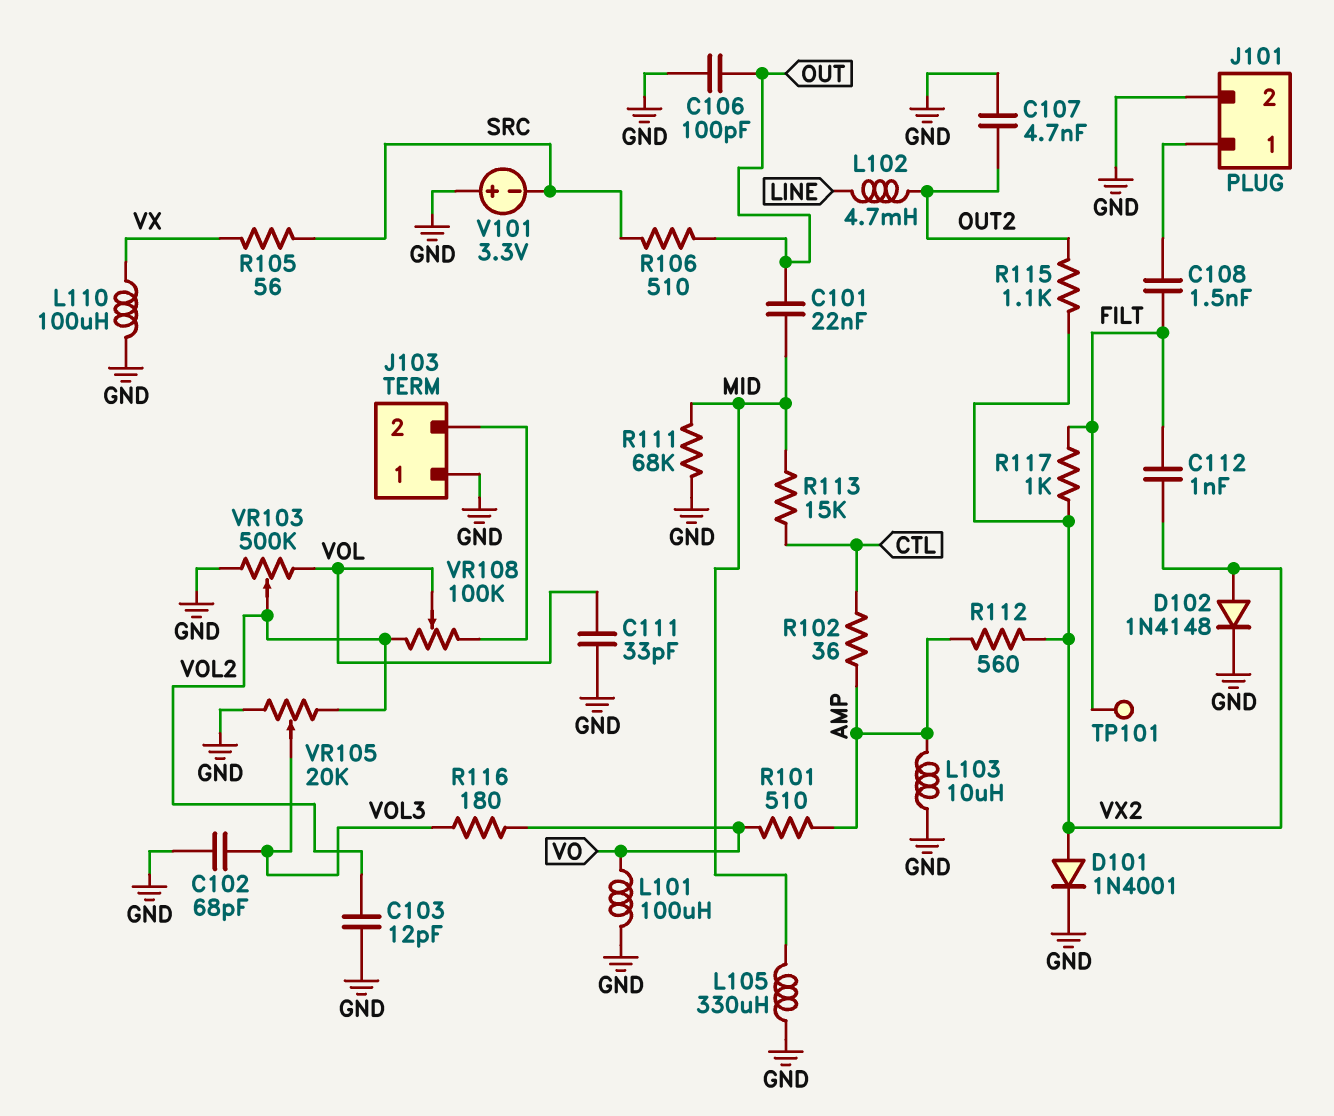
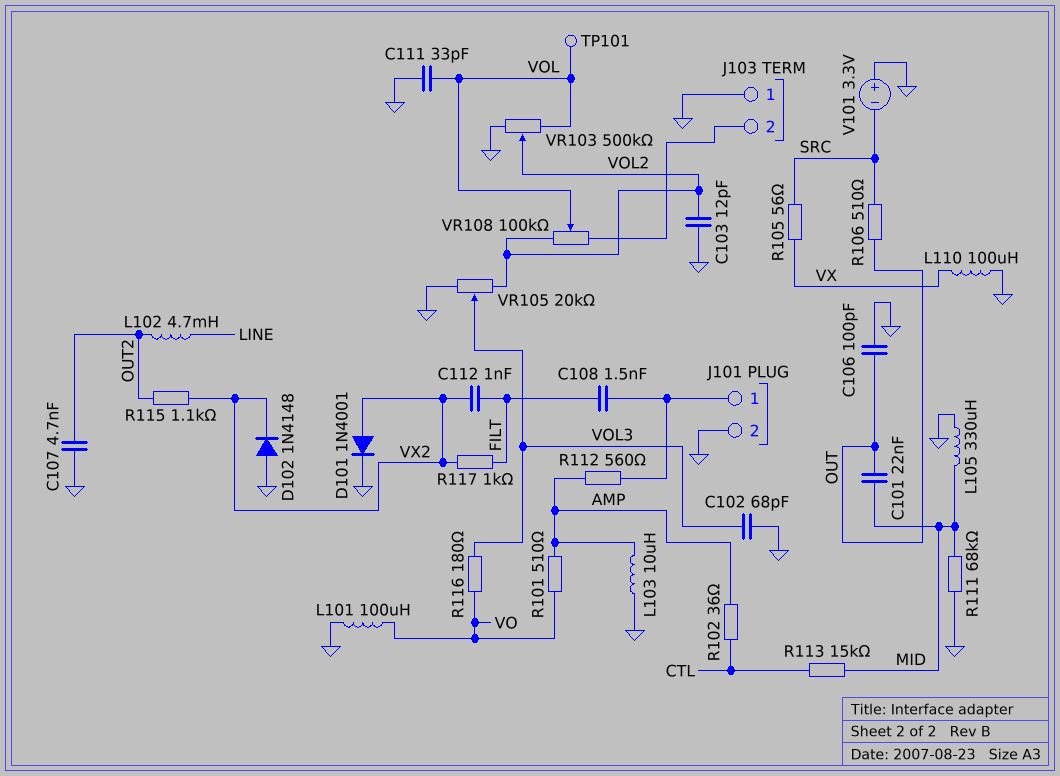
D102: diode 1N4148 (A VX2, K GND) -> diode 1N4148 (A GND, K VX2)
R112: 560 (AMP, VX2) -> 560 (AMP, J101/1)
TP101: test point (FILT) -> test point (VOL)

